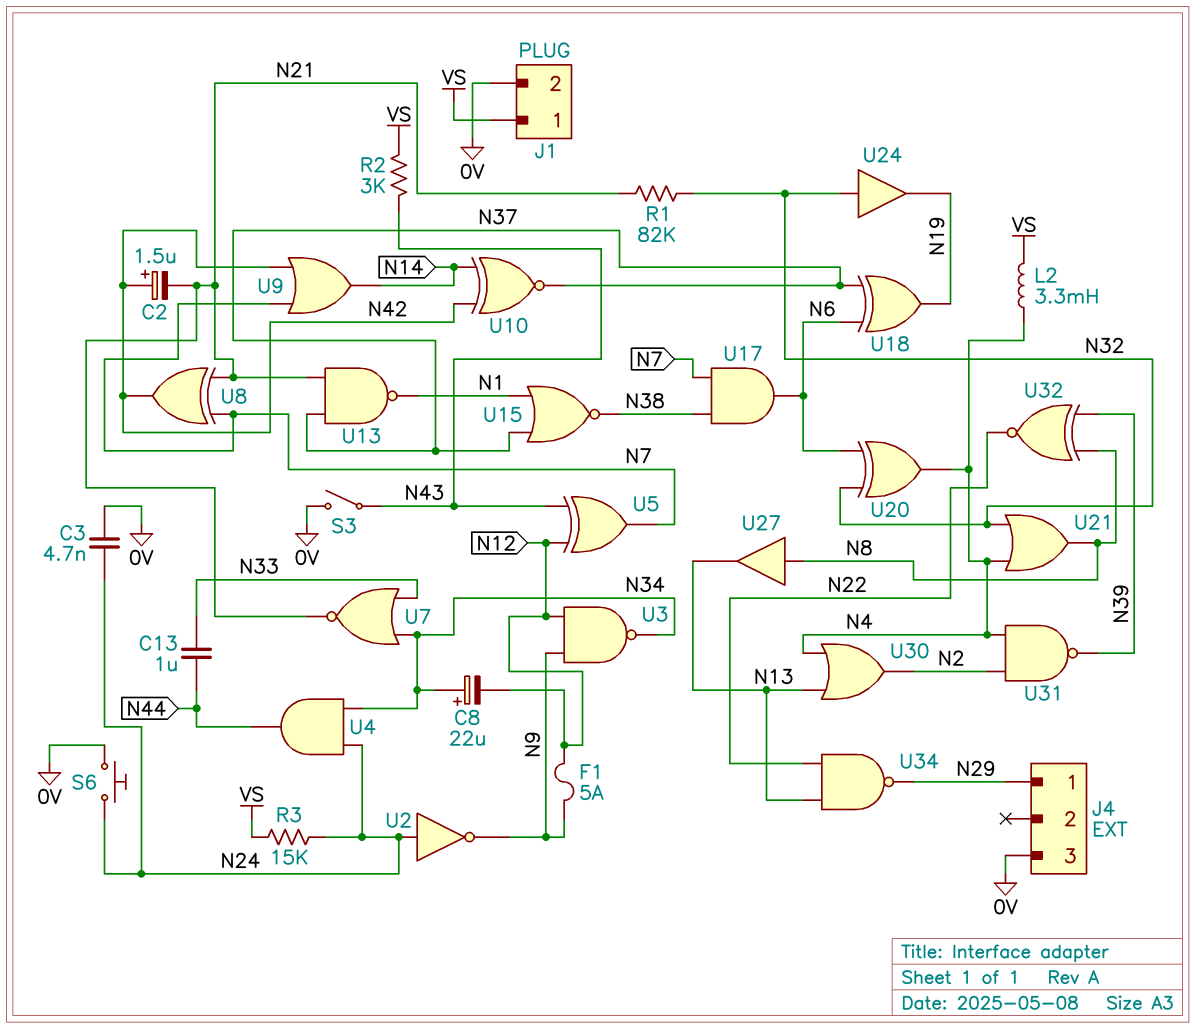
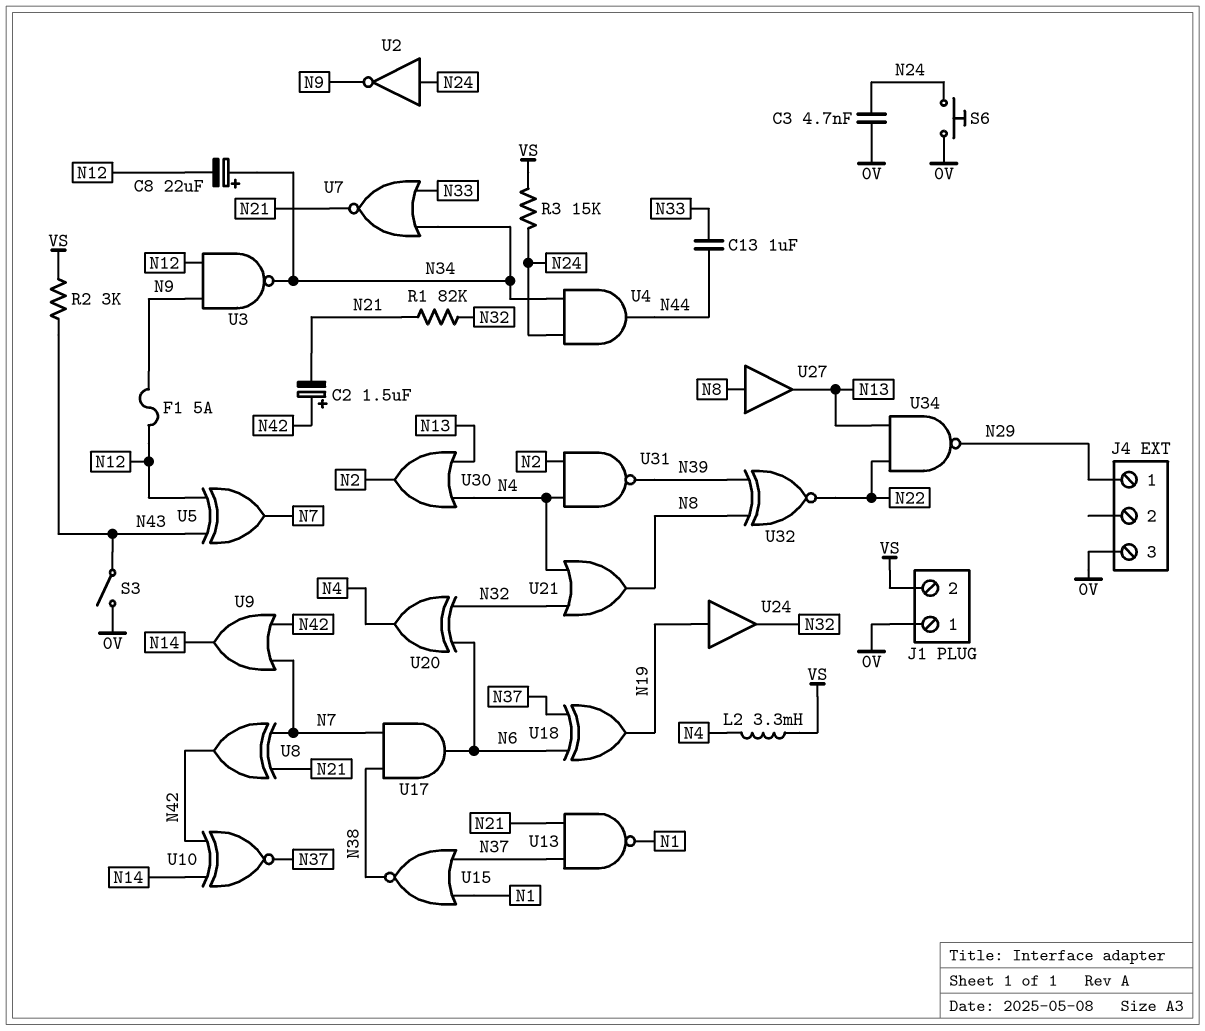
J1 pin 1: VS -> 0V
J1 pin 2: 0V -> VS
U24: buffer (in N32, out N19) -> buffer (in N19, out N32)

